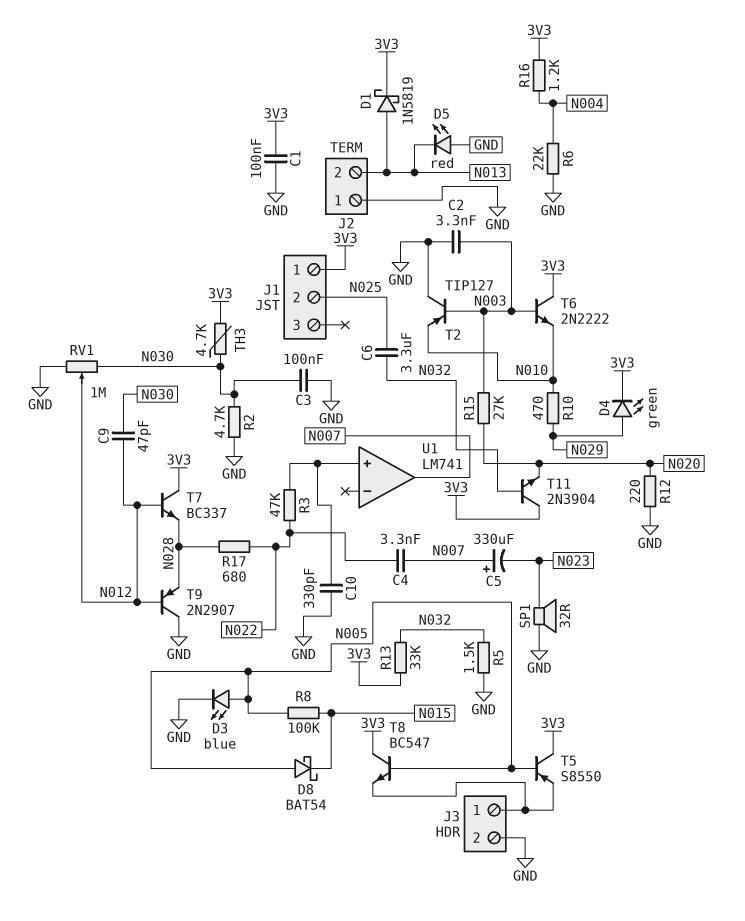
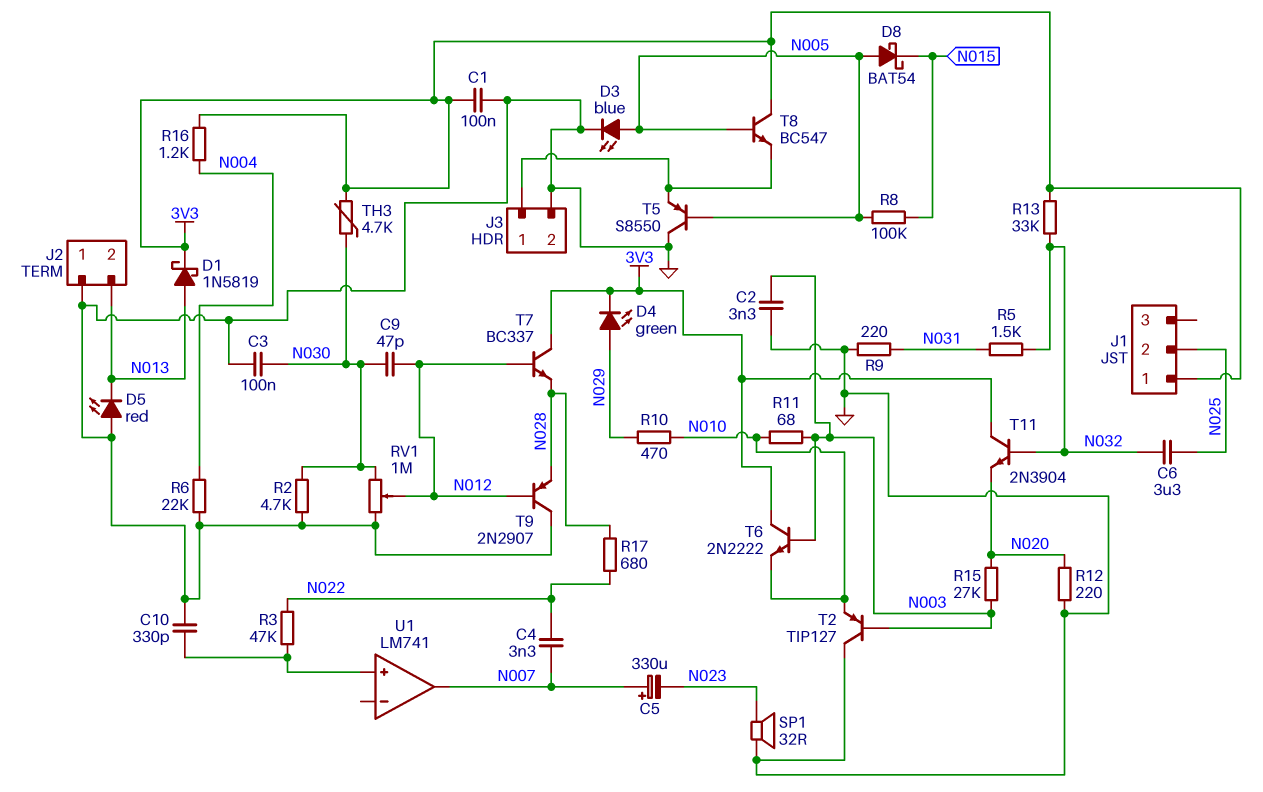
R5: 1.5k (GND, N032) -> 1.5k (N031, N032)
R9: none -> 220 (GND, N031)
R11: none -> 68 (N003, N010)
T5: PNP S8550 (B N005, C 3V3, E J3/1) -> PNP S8550 (B N005, C GND, E J3/1)

